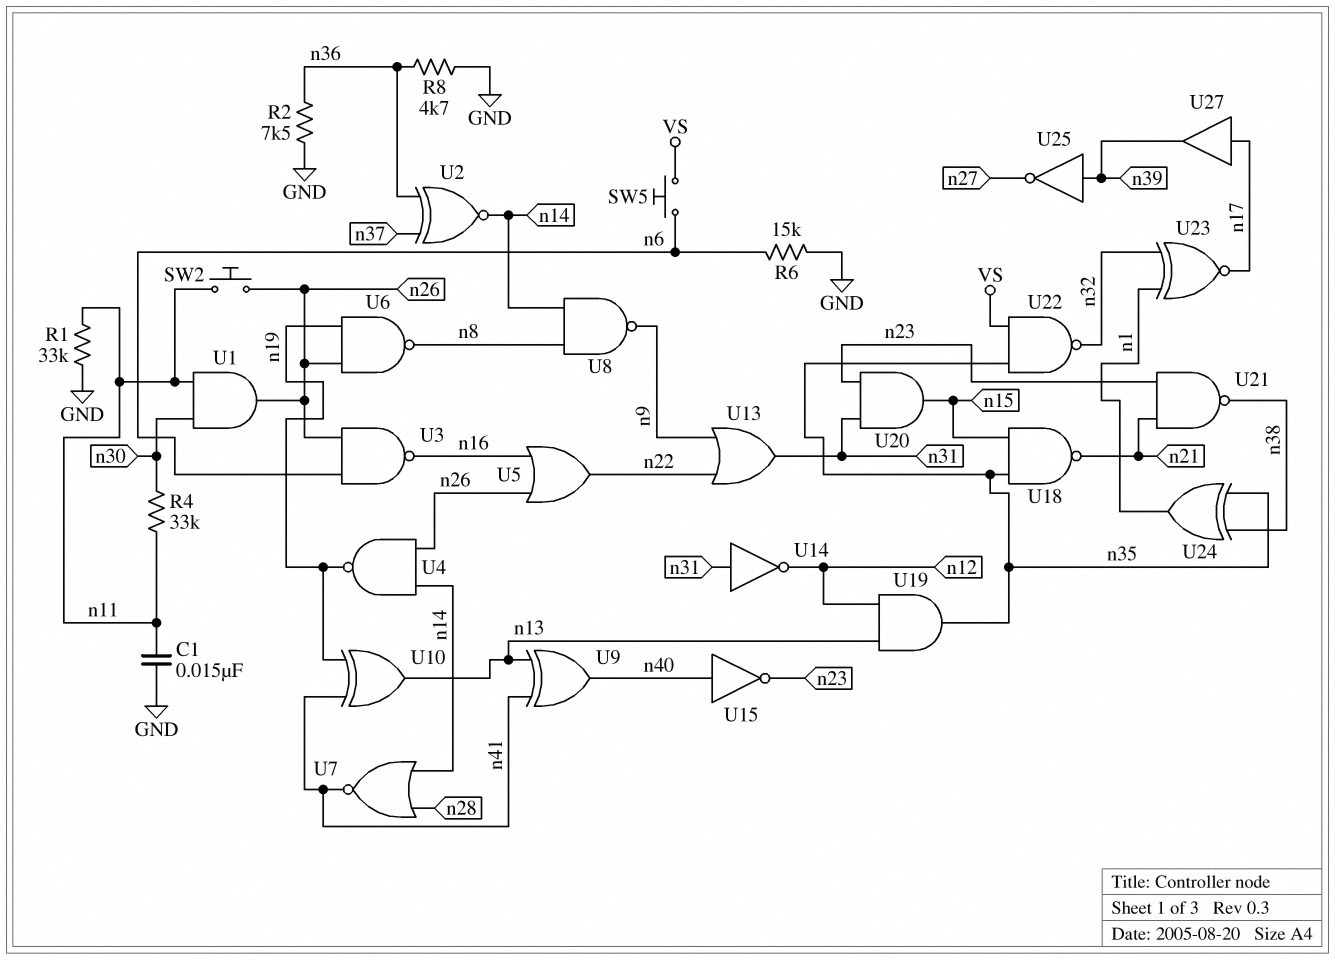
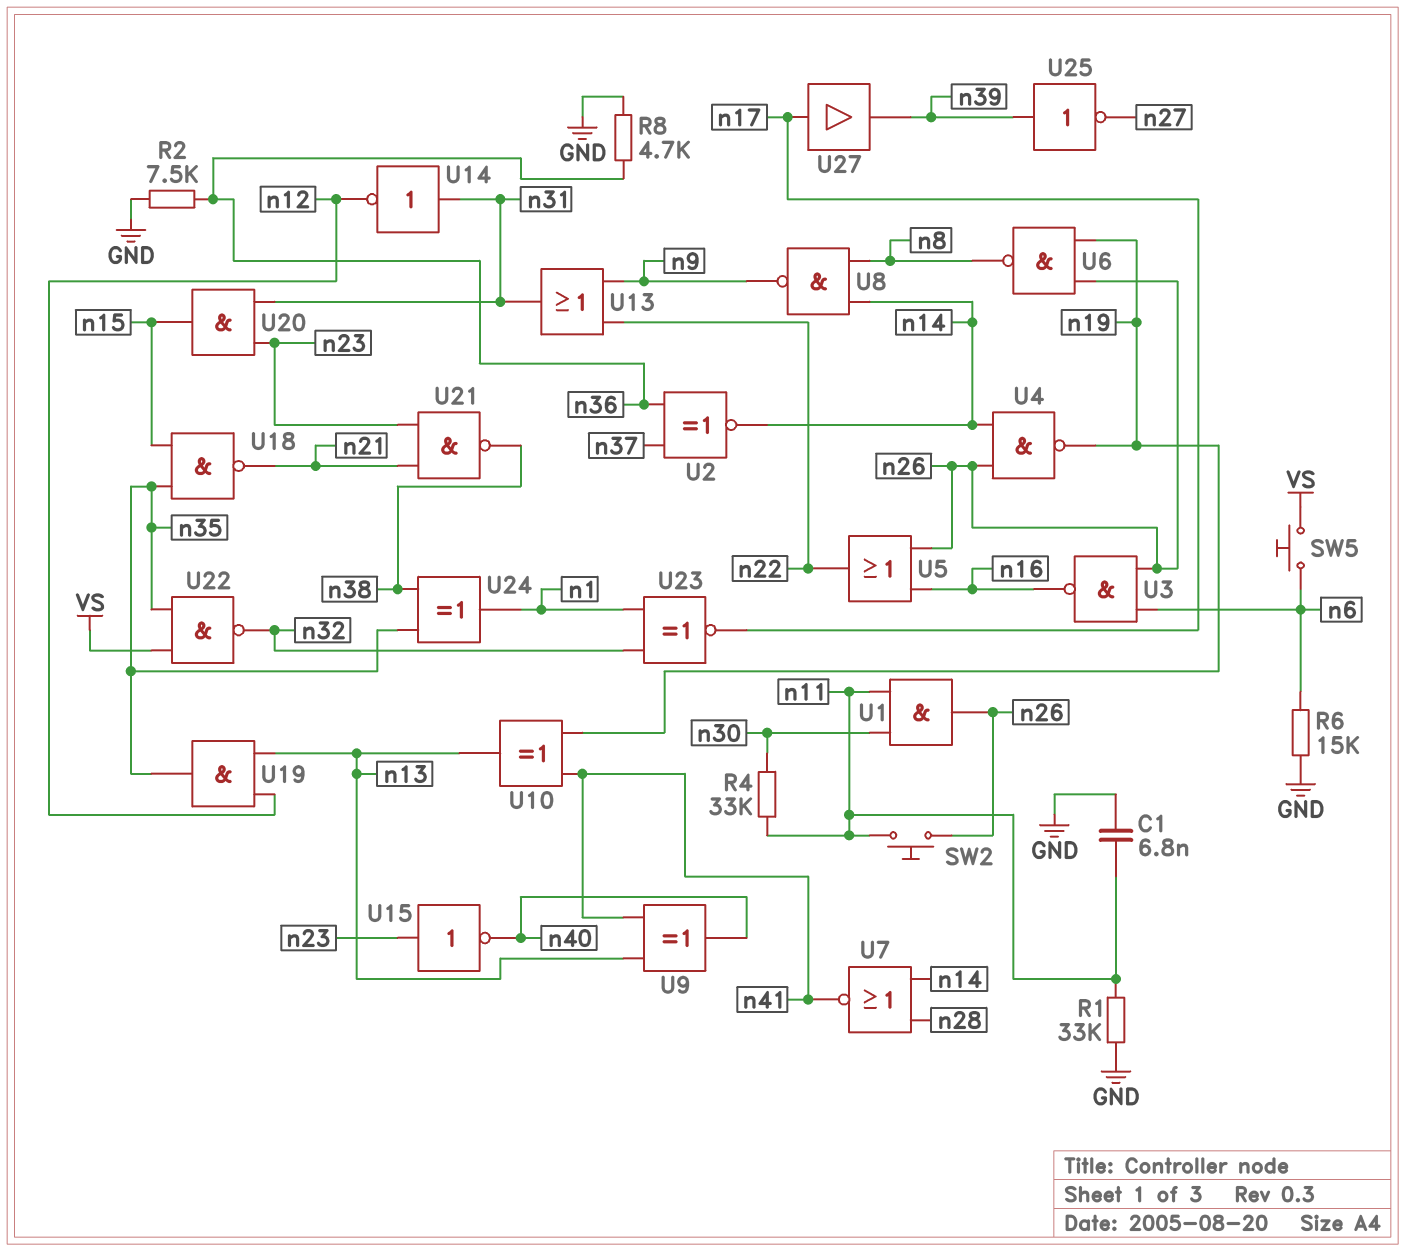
C1: 15nF (GND, n11) -> 6.8nF (GND, n11)
U15: NOT (in n40, out n23) -> NOT (in n23, out n40)

